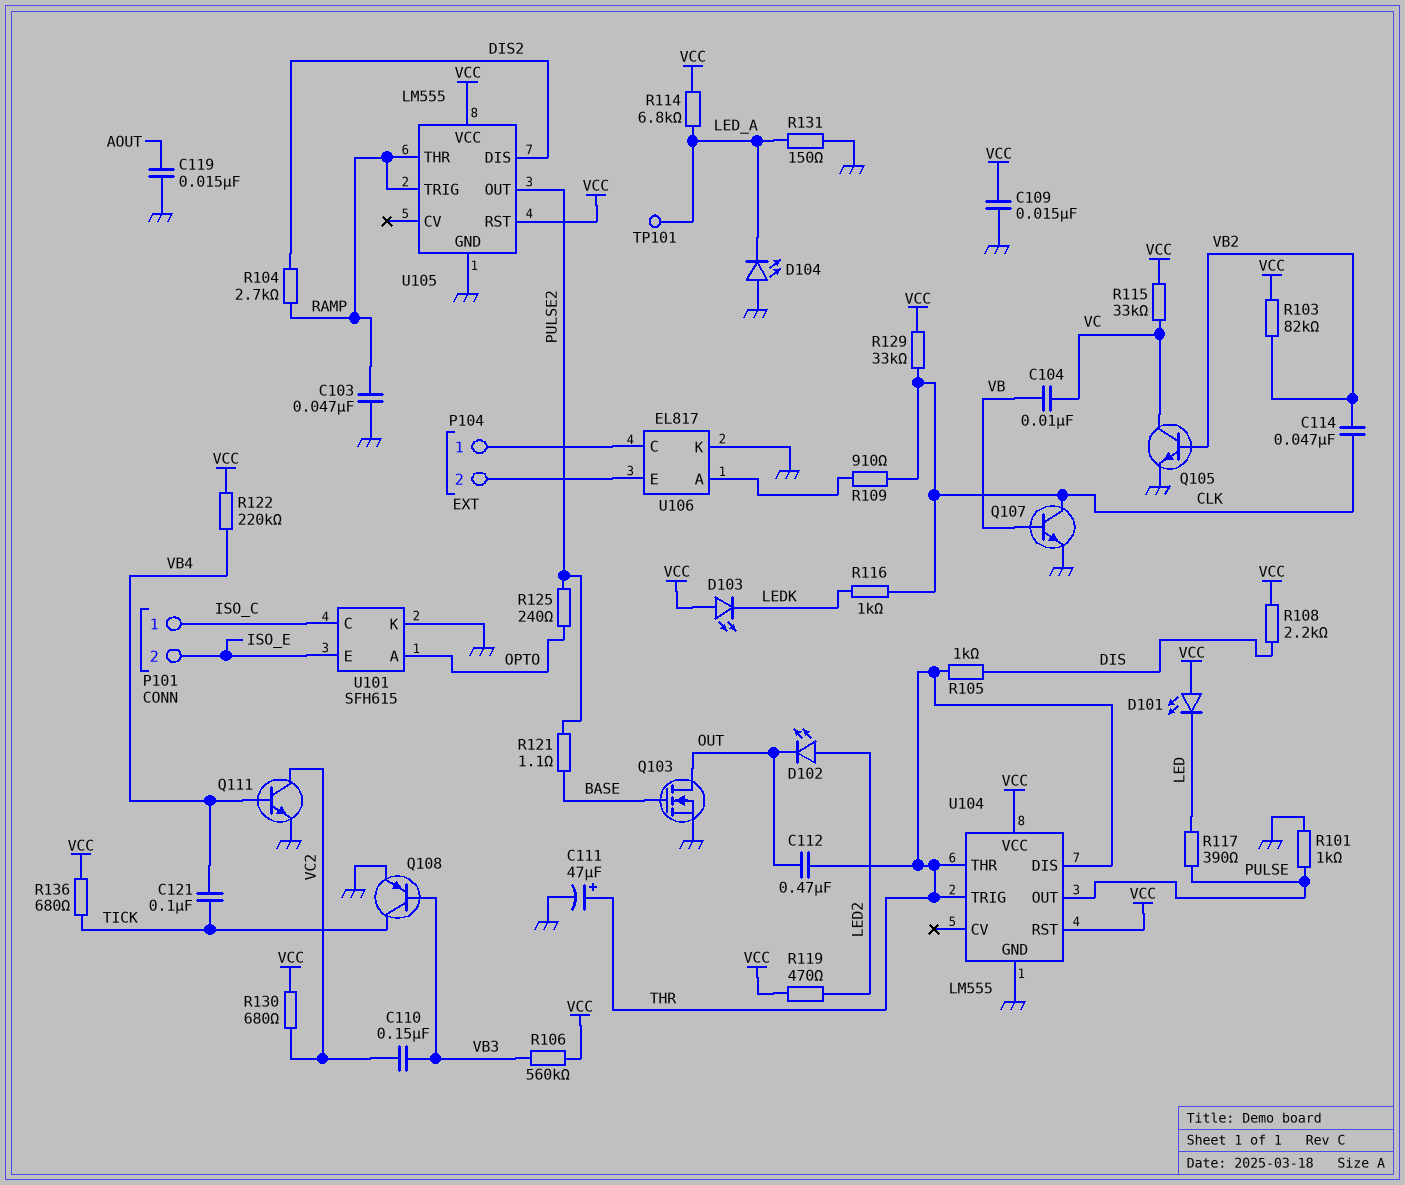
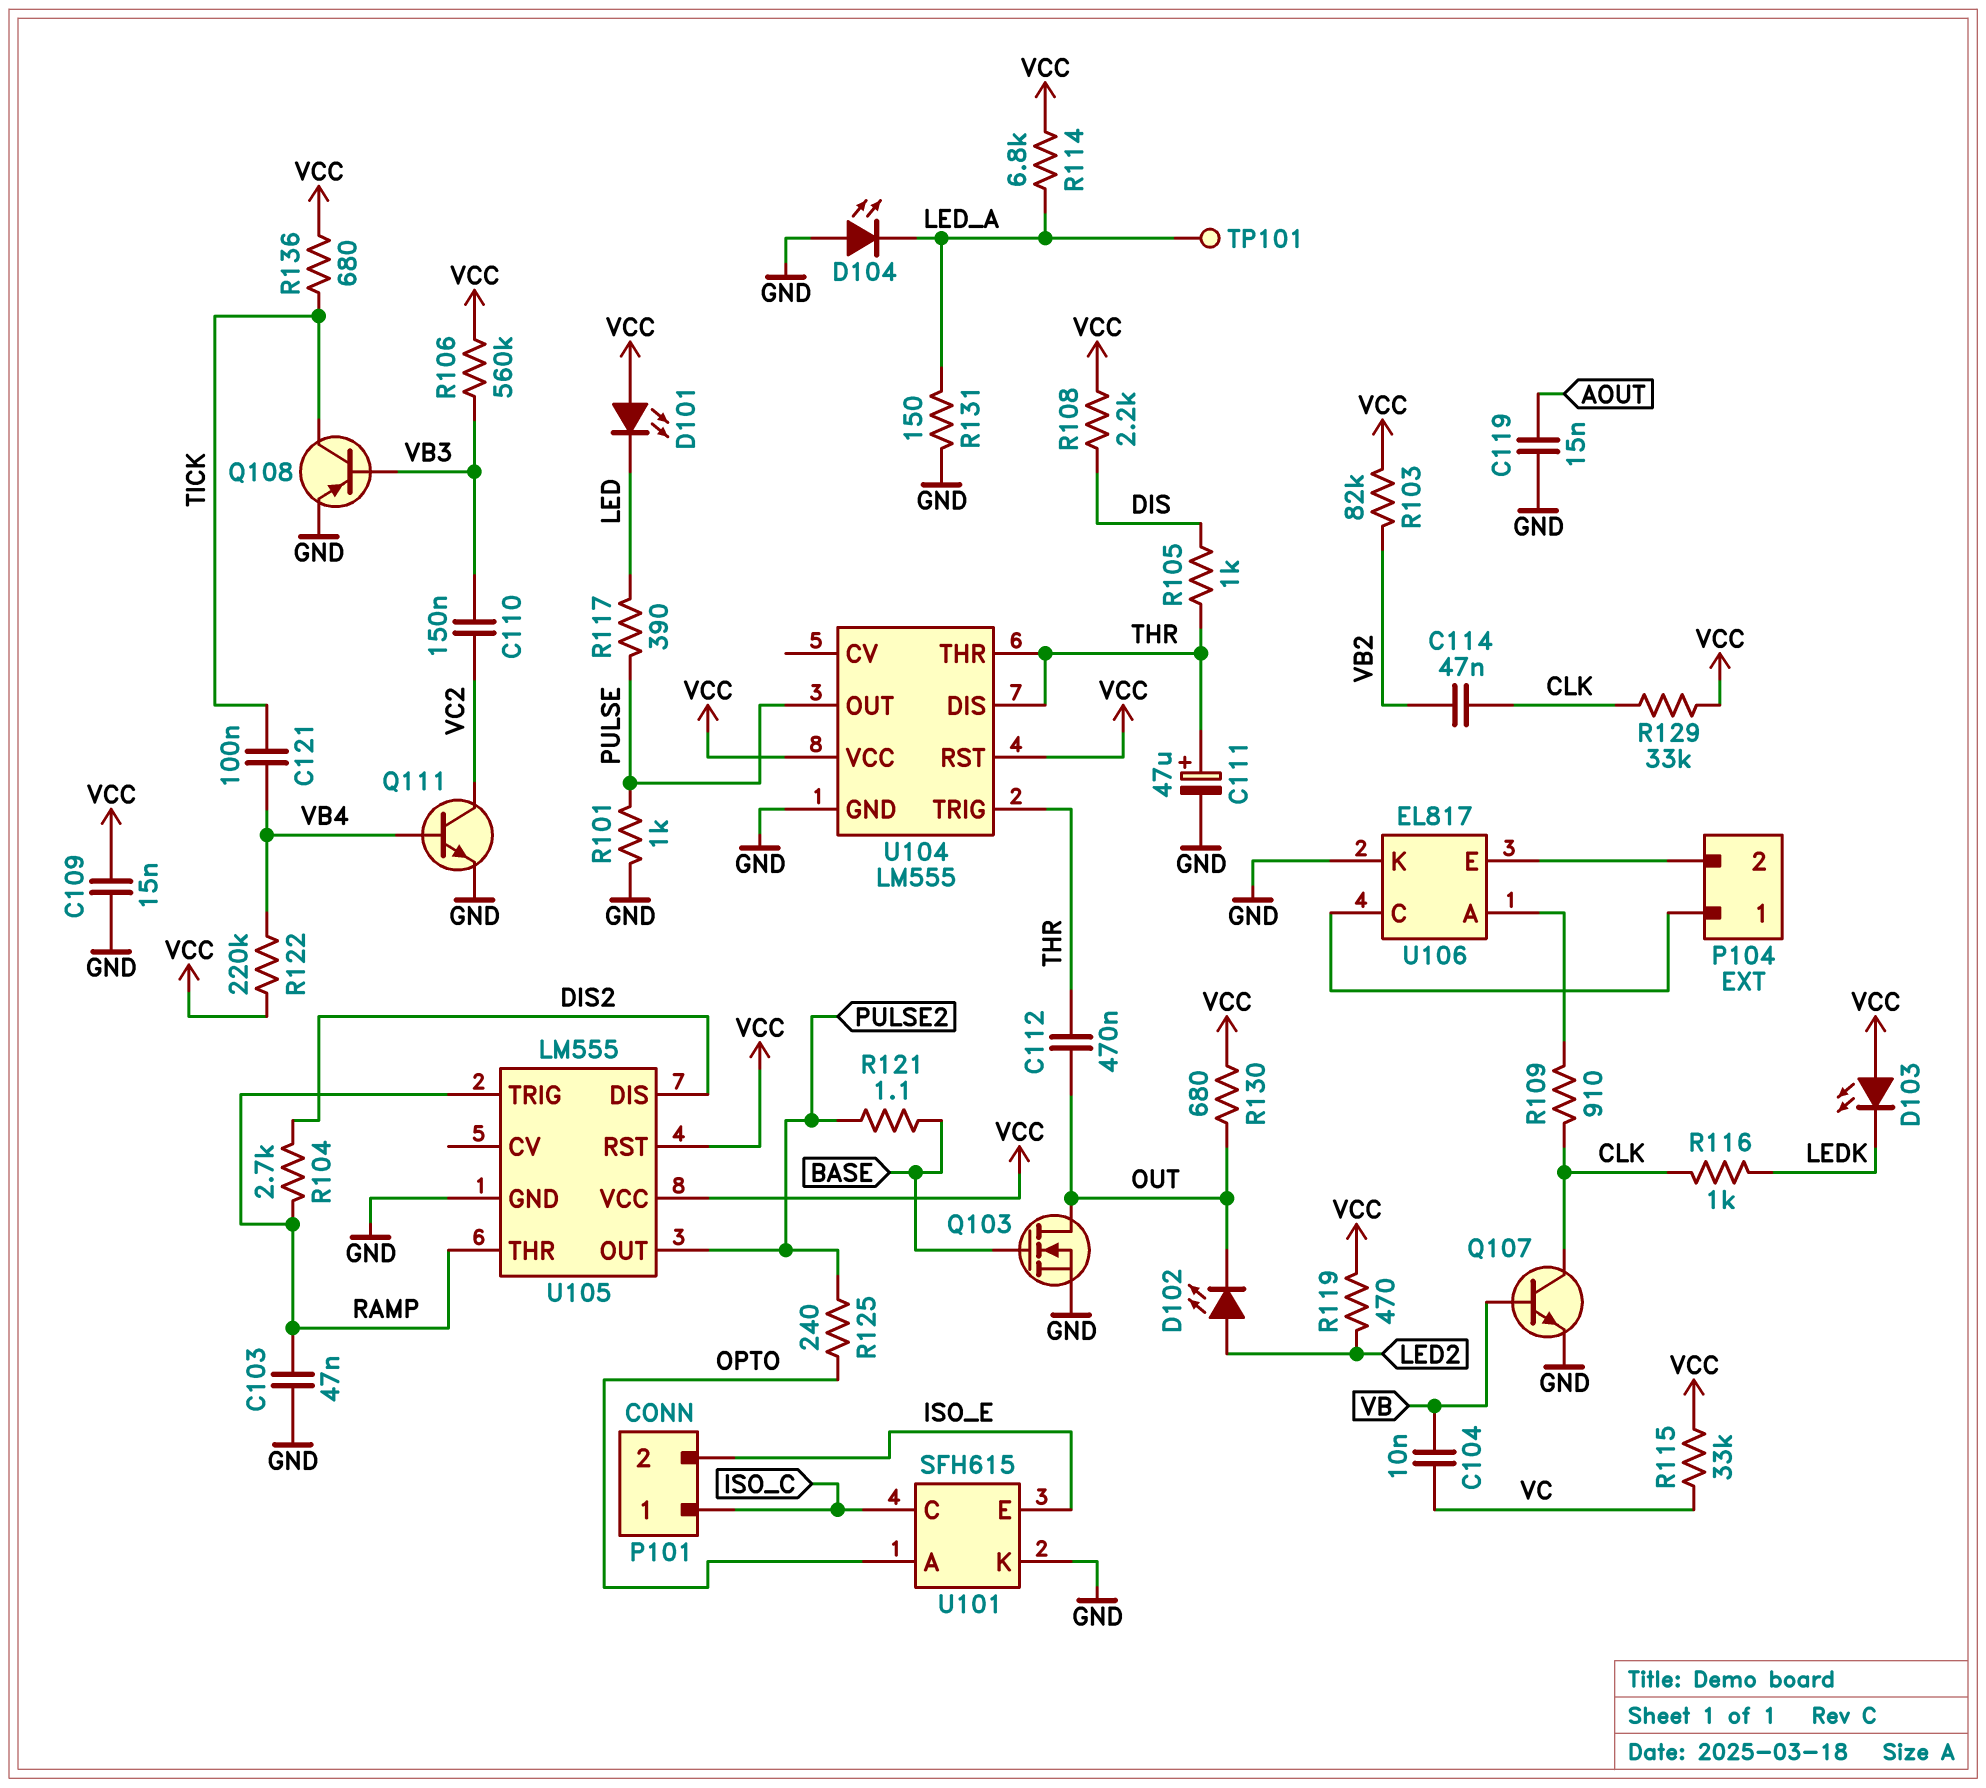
Q105: NPN (B VB2, C VC, E GND) -> none
R130: 680 (VC2, VCC) -> 680 (OUT, VCC)

